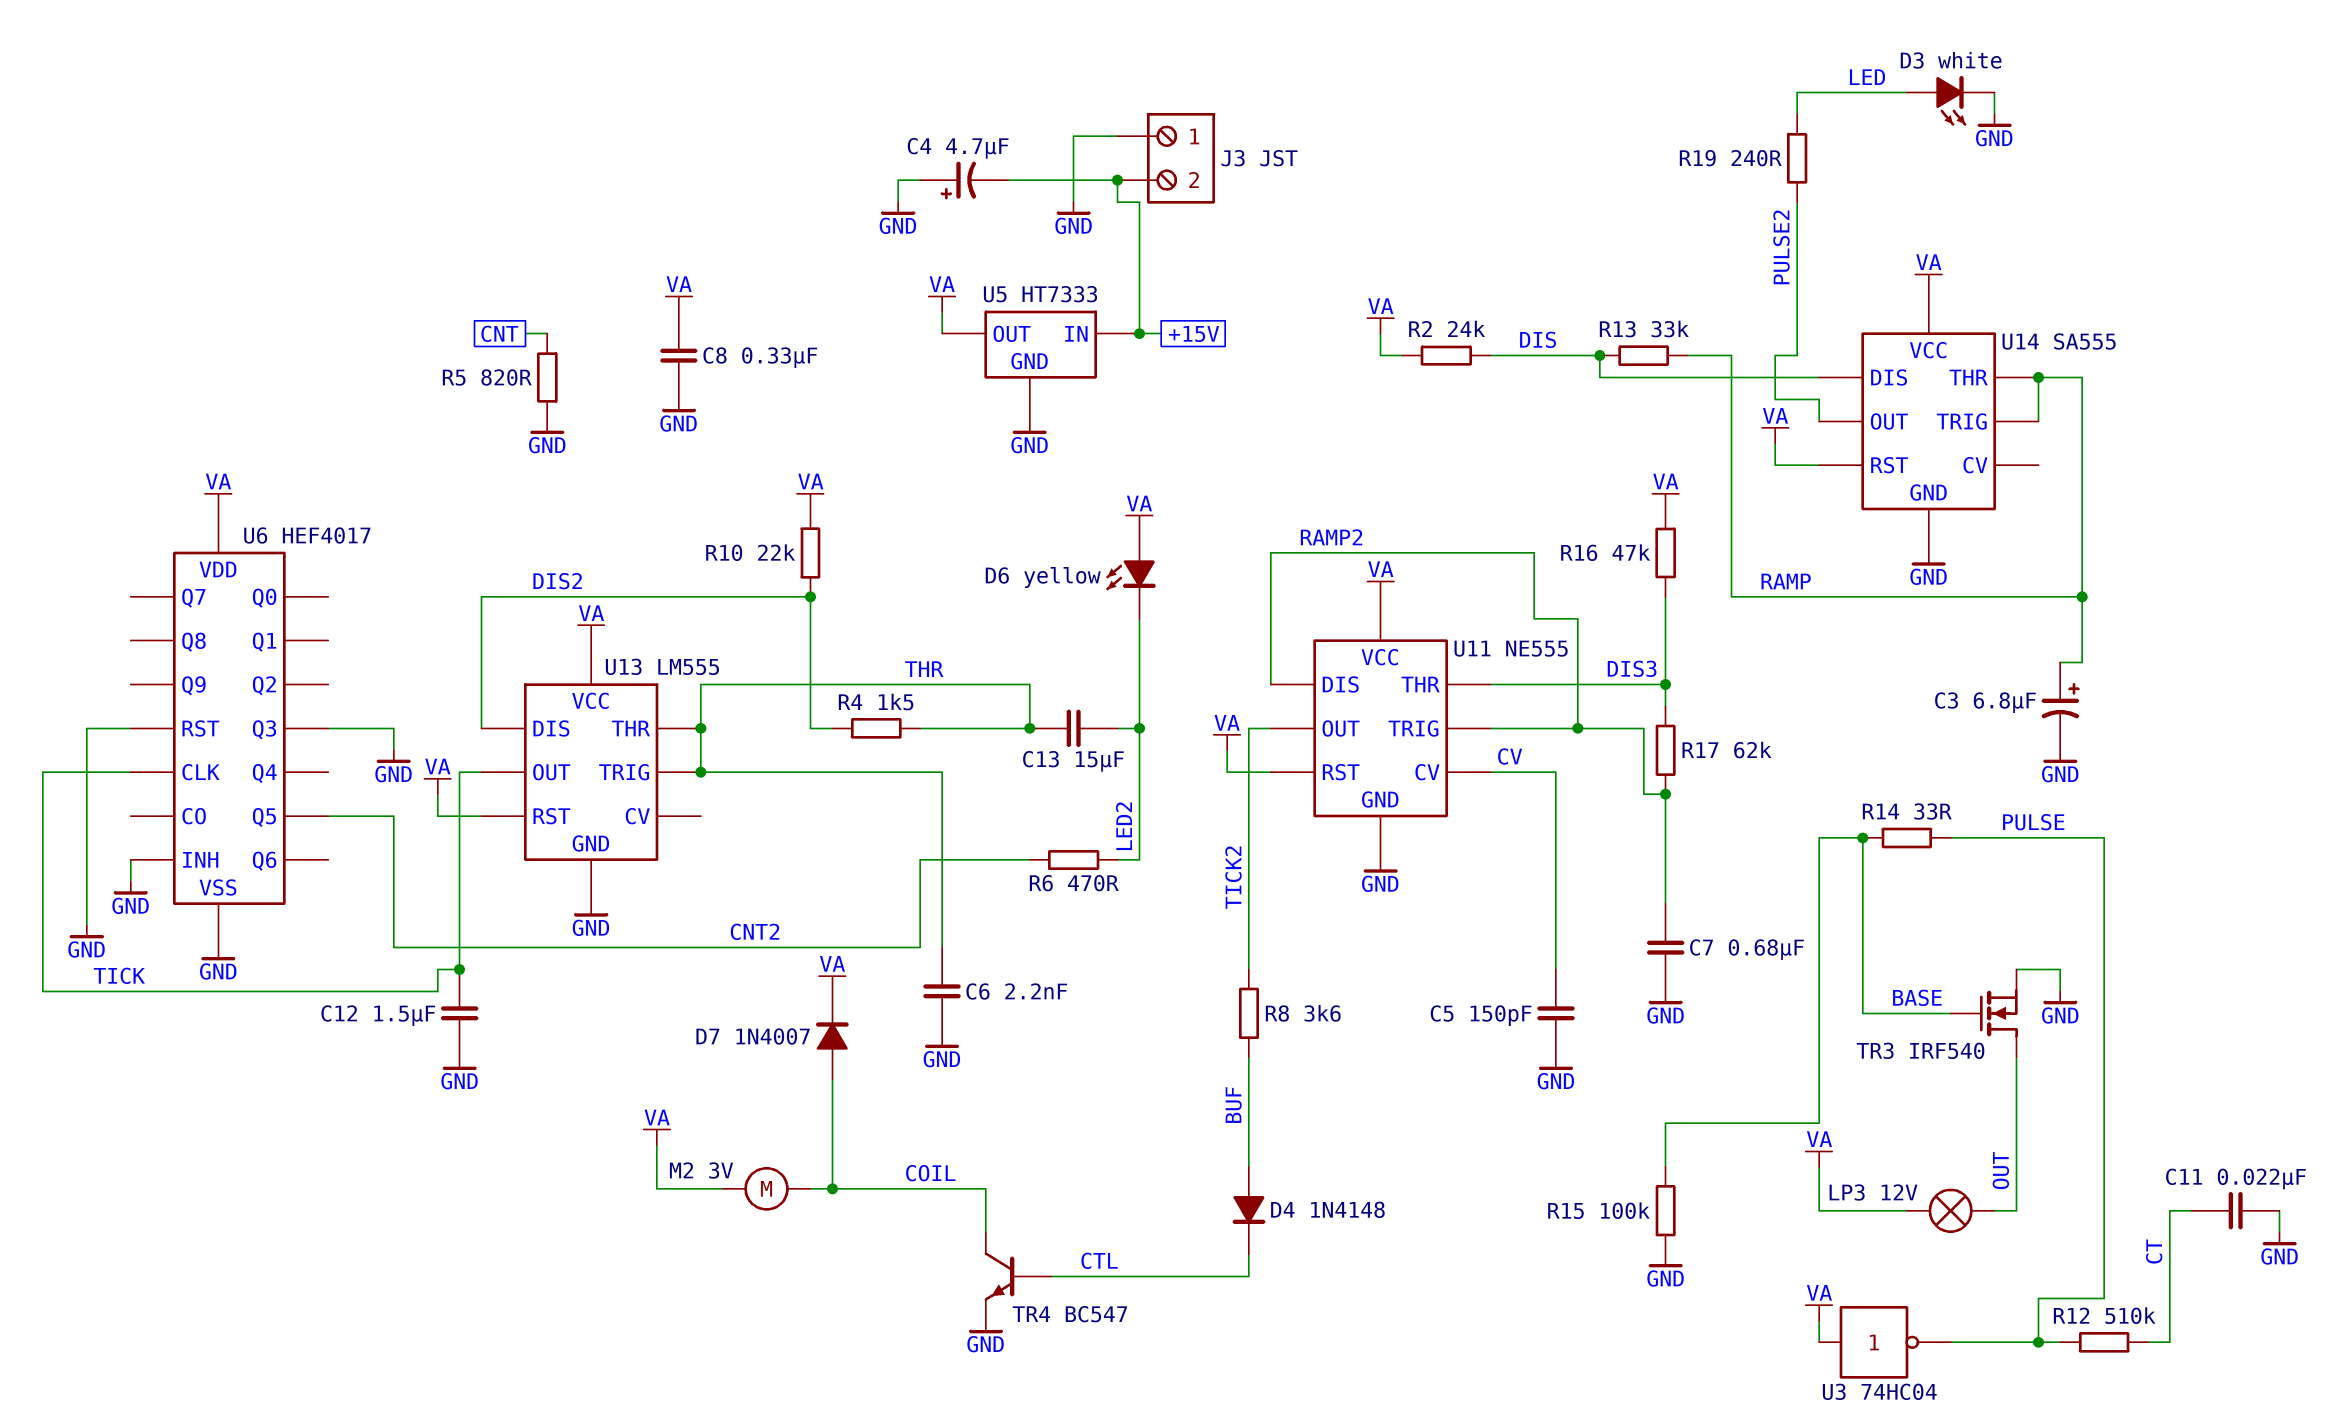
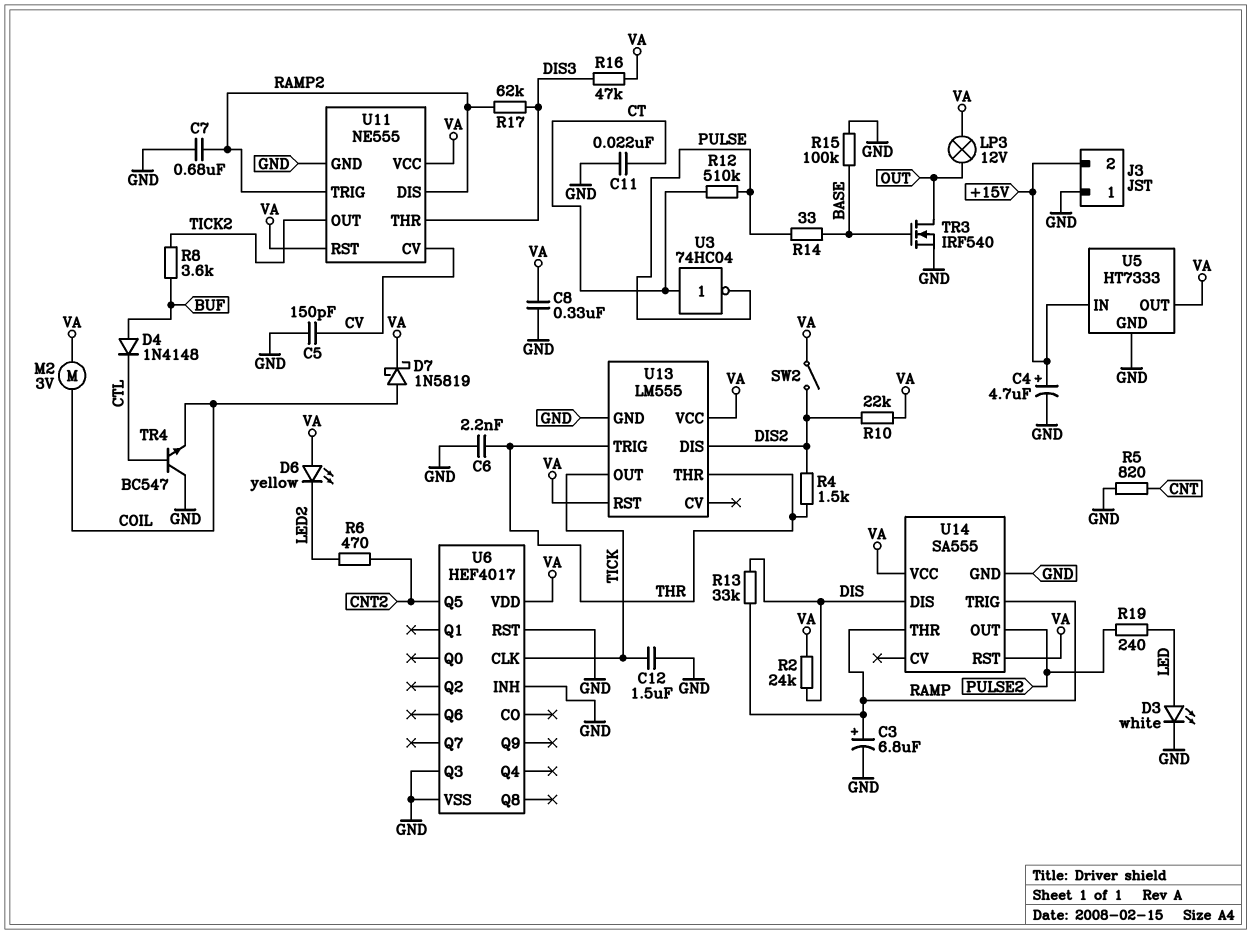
C4: 4.7uF (plus GND, minus +15V) -> 4.7uF (plus +15V, minus GND)
C13: 15uF (LED2, THR) -> none
D7: diode 1N4007 (A COIL, K VA) -> schottky 1N5819 (A COIL, K VA)
SW2: none -> switch (DIS2, VA)
TR4: NPN BC547 (B CTL, C COIL, E GND) -> NPN BC547 (B CTL, C GND, E COIL)
U3: NOT 74HC04 (in VA, out PULSE) -> NOT 74HC04 (in CT, out PULSE)

